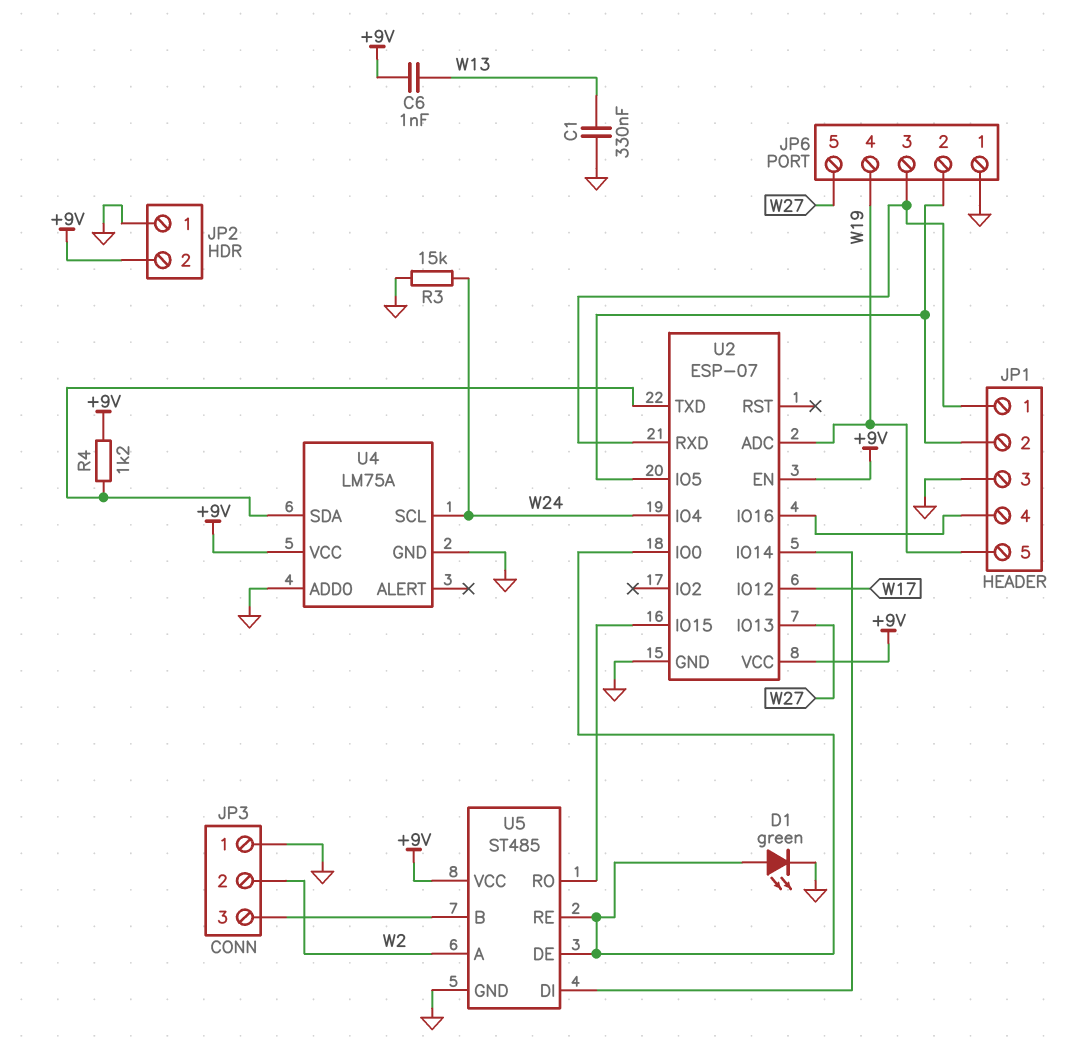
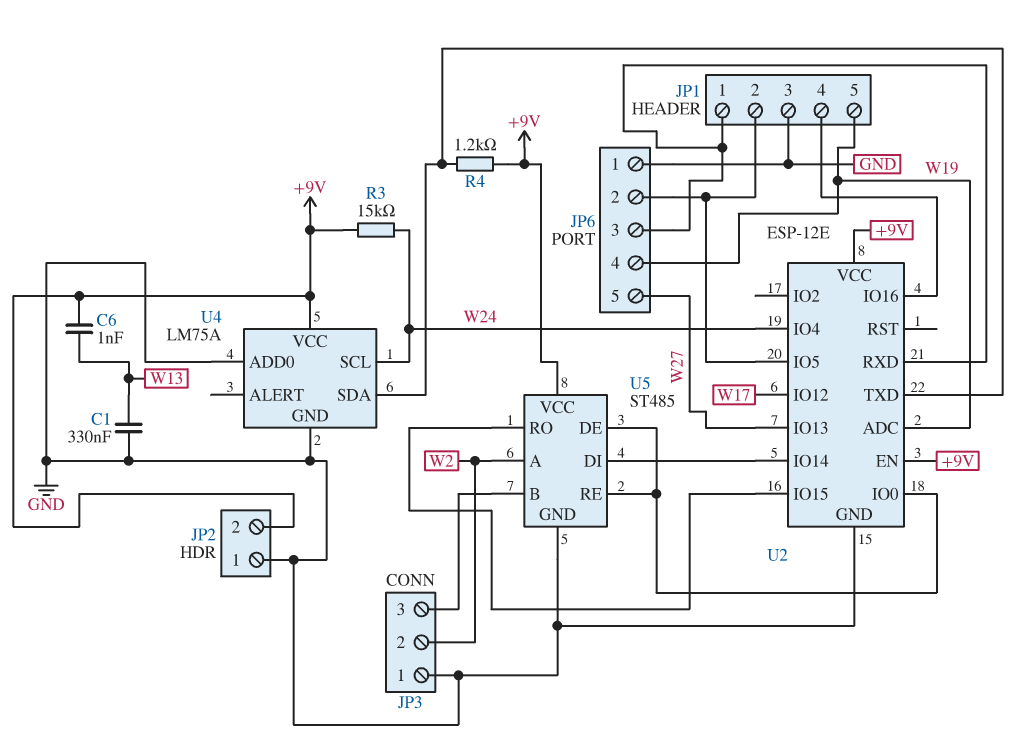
D1: LED green (A U2/IO0, K GND) -> none
R3: 15k (GND, W24) -> 15k (+9V, W24)
U2: ESP-07 -> ESP-12E

